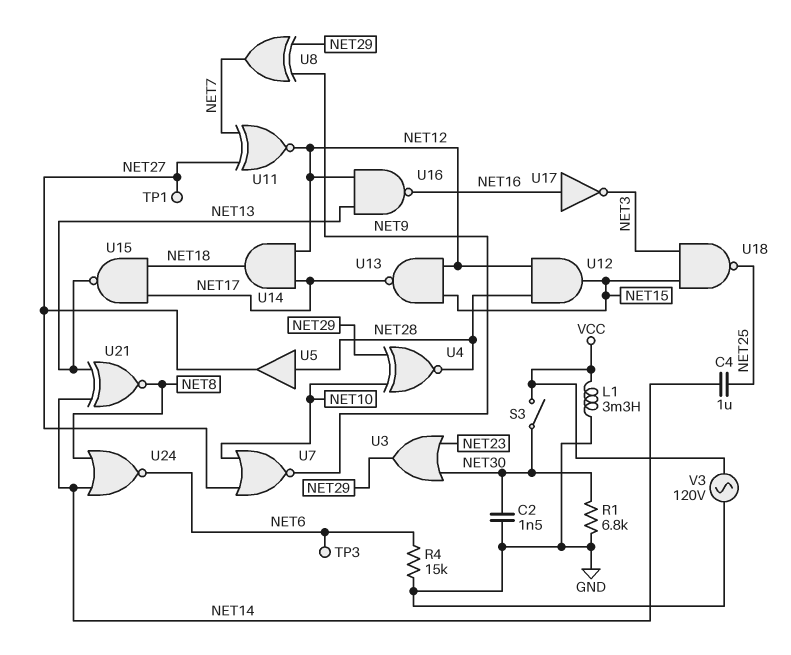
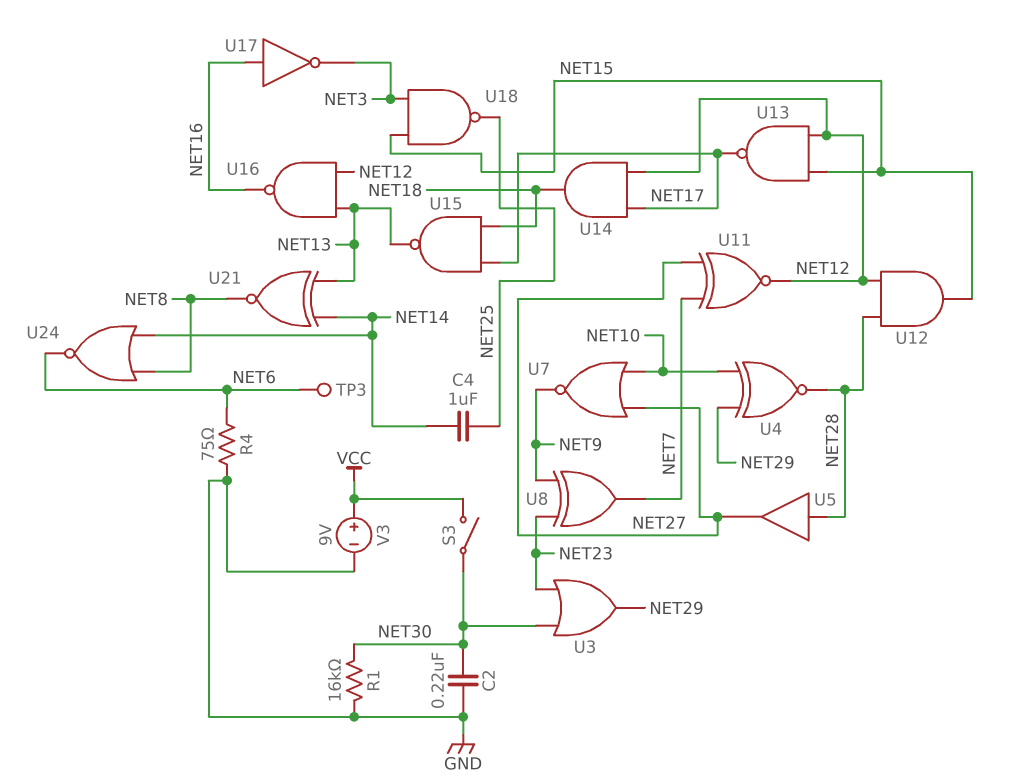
C2: 1.5nF (GND, NET30) -> 220nF (GND, NET30)
L1: 3.3mH (GND, VCC) -> none
R1: 6.8k (GND, NET30) -> 16k (GND, NET30)
R4: 15k (GND, NET6) -> 75 (GND, NET6)
TP1: test point (NET27) -> none
U8: XOR (in NET9, in NET29, out NET7) -> XOR (in NET9, in NET23, out NET7)
V3: AC 120V (GND, VCC) -> 9V (plus VCC, minus GND)

